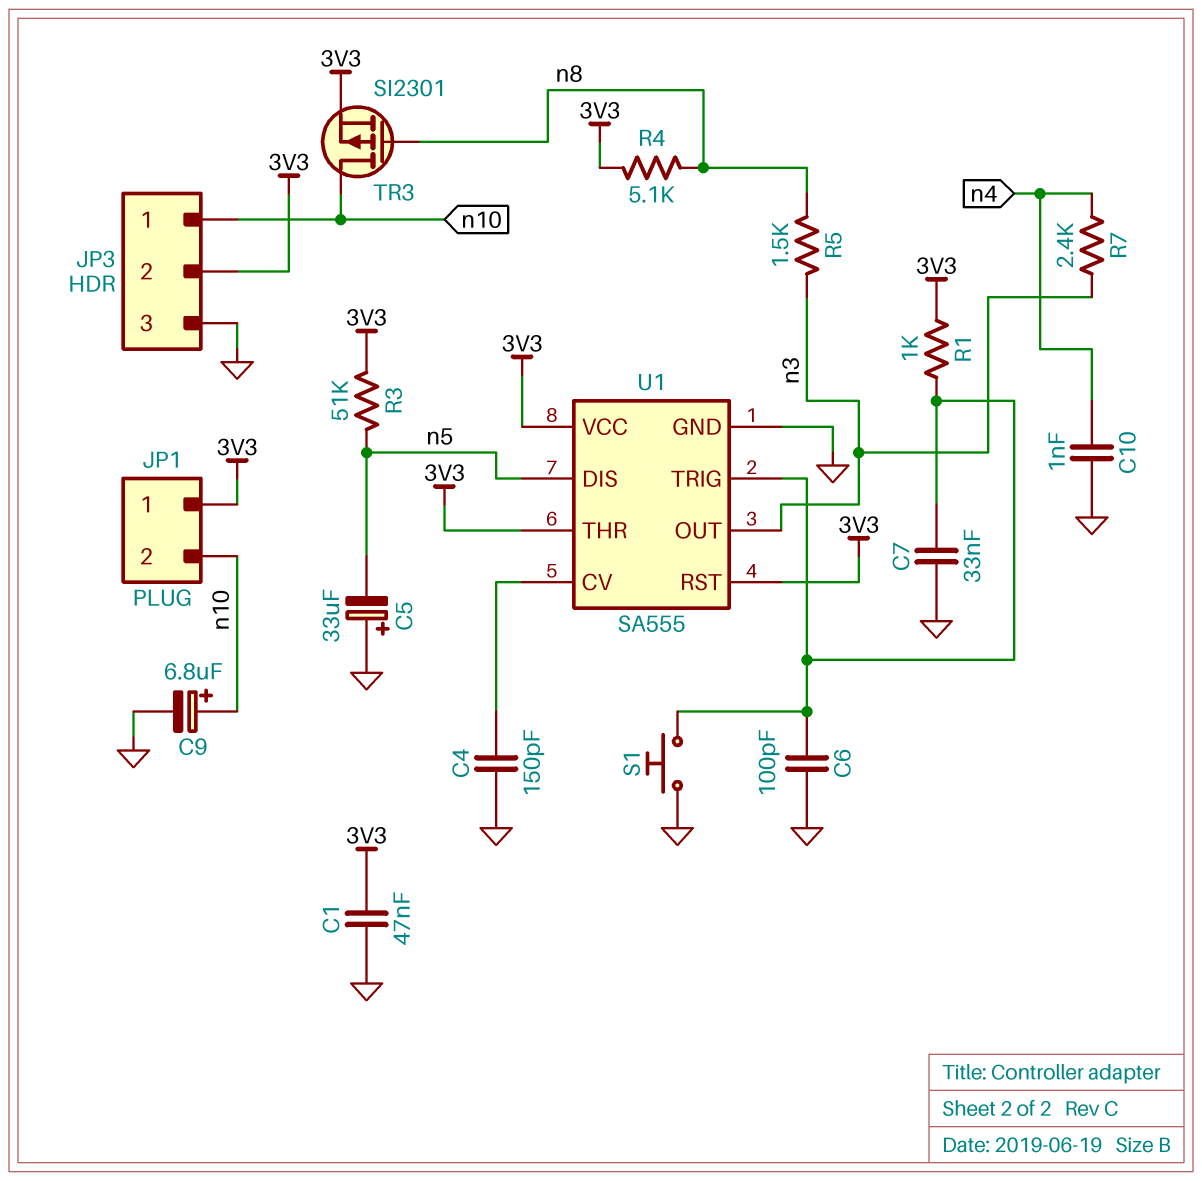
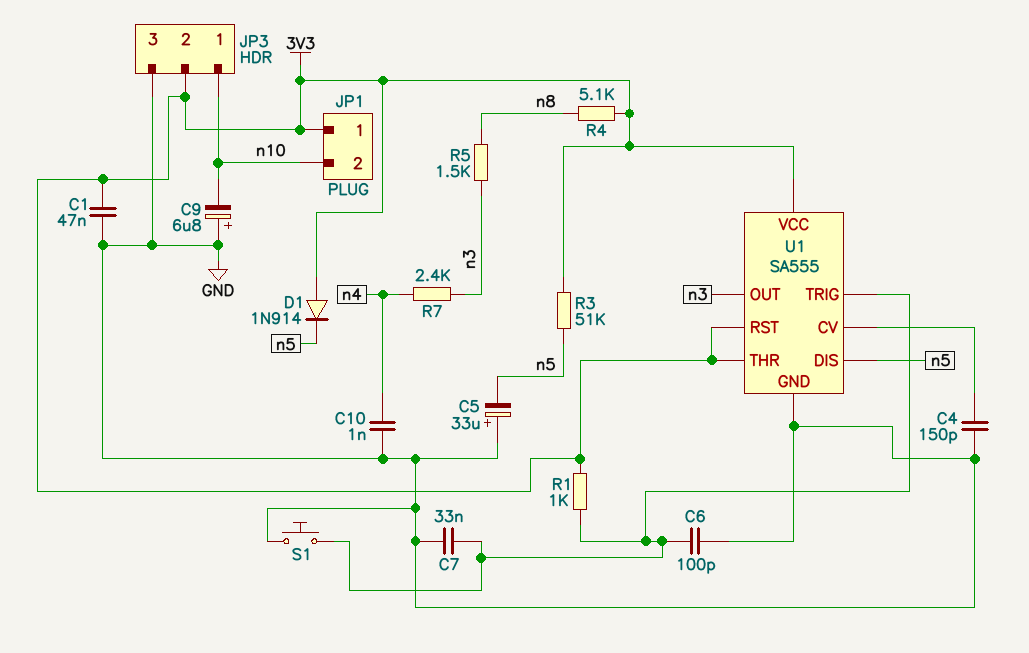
C9: 6.8uF (plus n10, minus GND) -> 6.8uF (plus GND, minus n10)
D1: none -> diode 1N914 (A 3V3, K n5)
TR3: PMOS SI2301 (G n8, D n10, S 3V3) -> none

